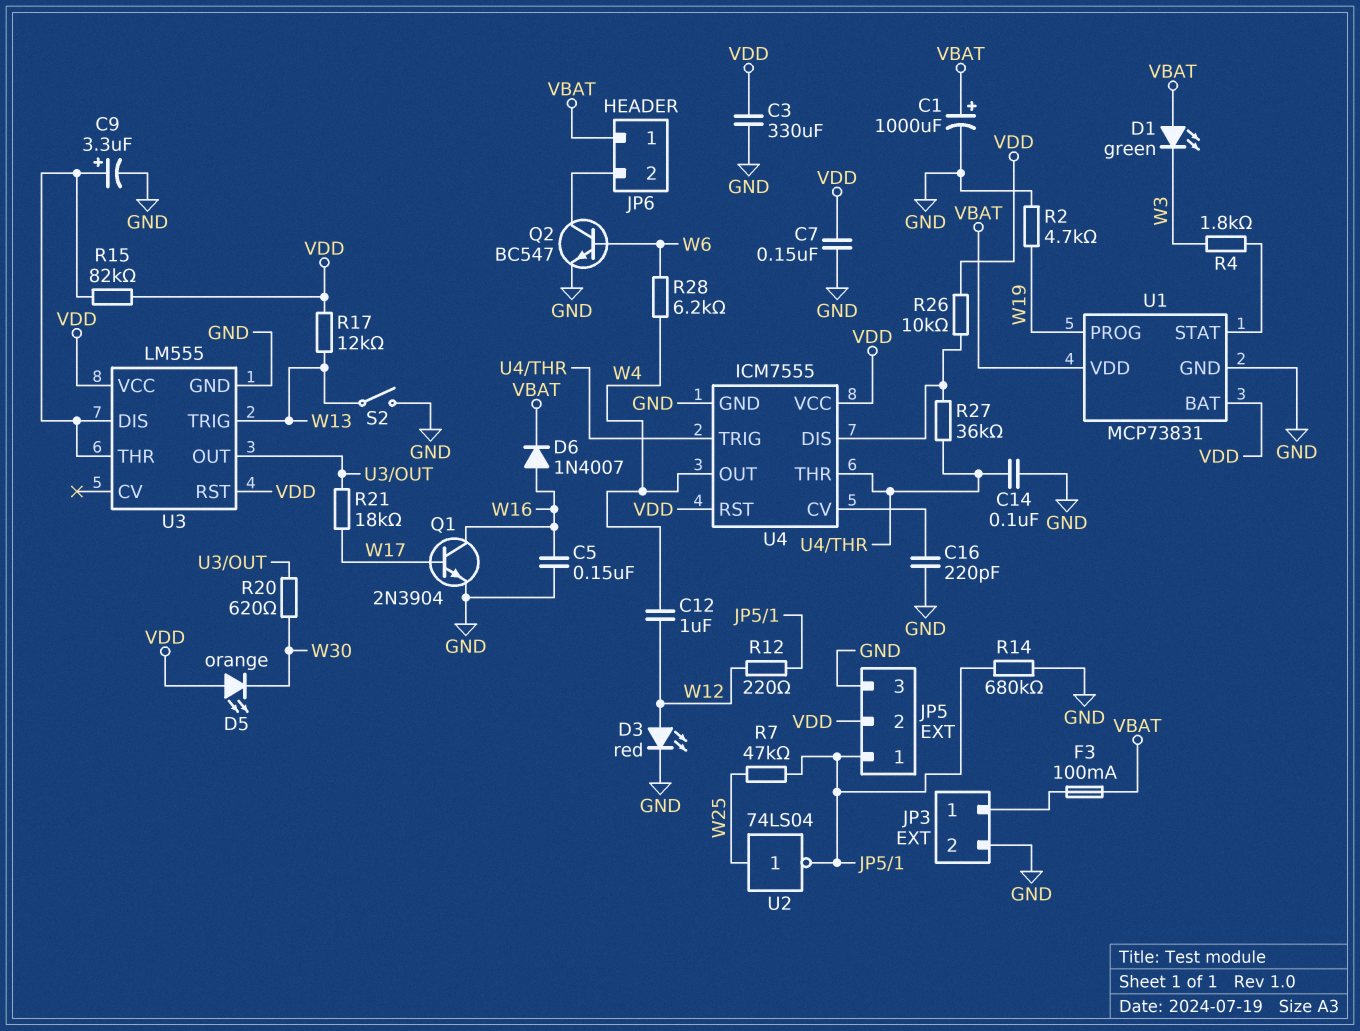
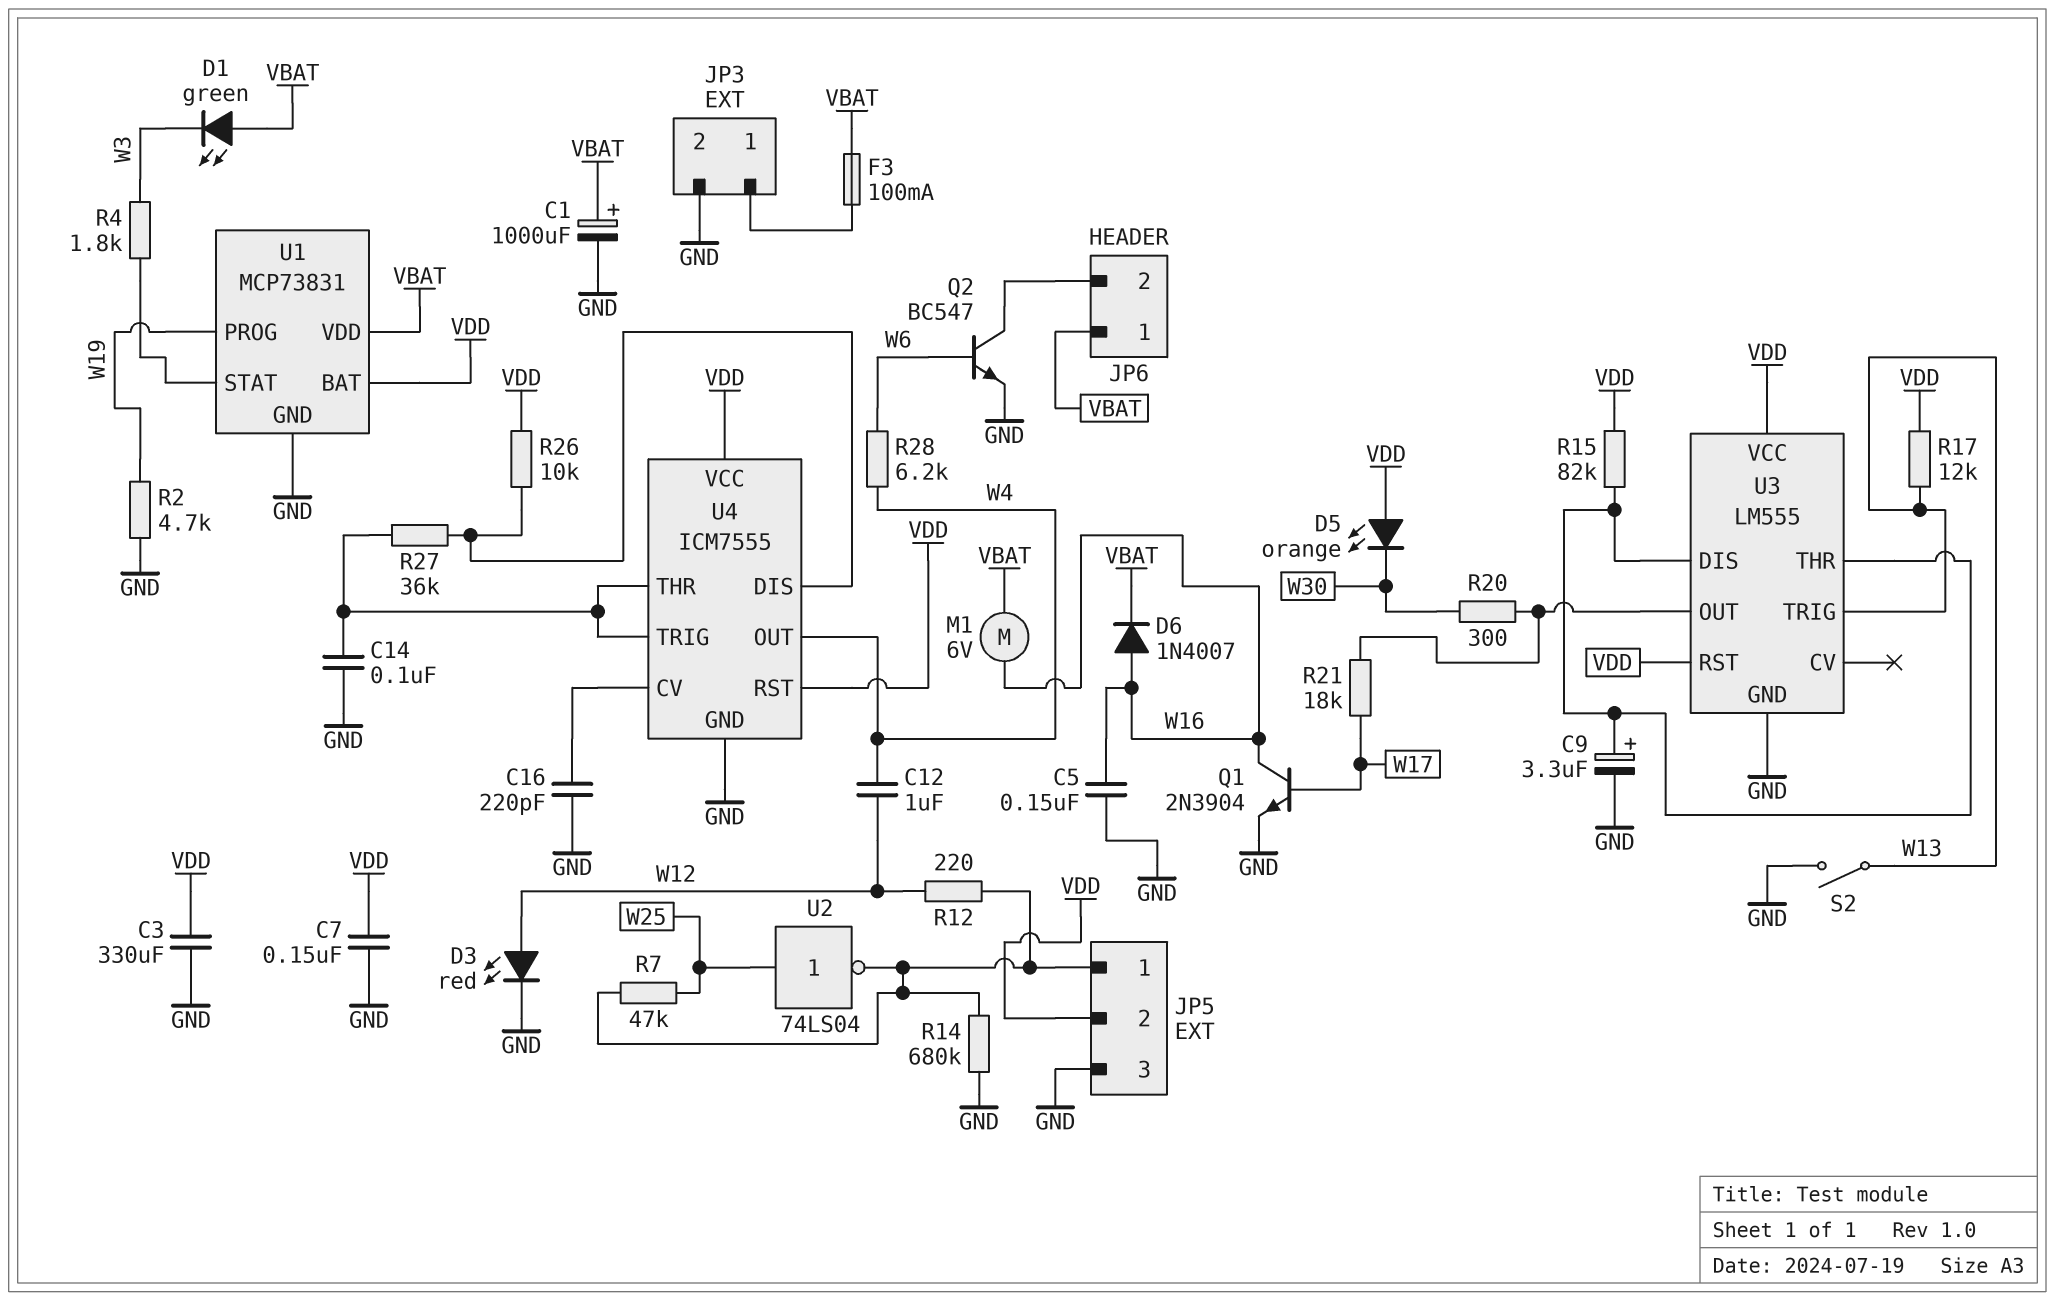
M1: none -> motor 6V (VBAT, W16)
R20: 620 (U3/OUT, W30) -> 300 (U3/OUT, W30)

